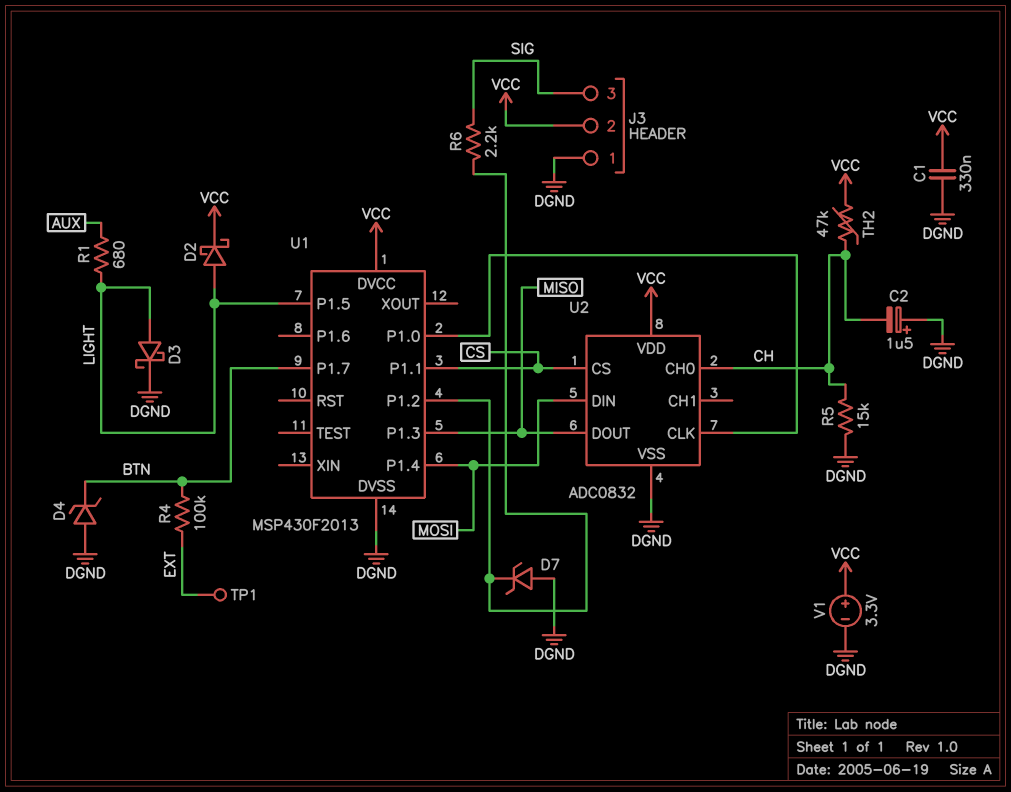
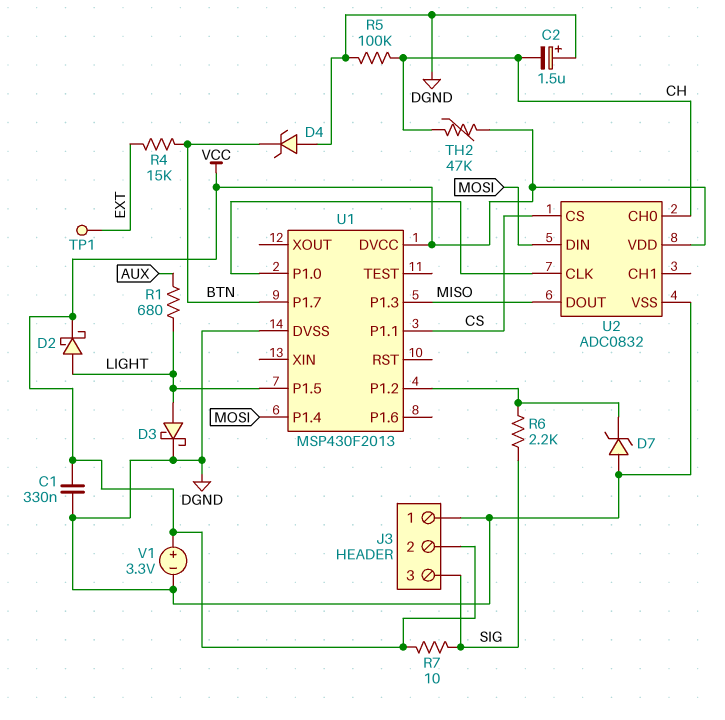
R4: 100k (BTN, EXT) -> 15k (BTN, EXT)
R5: 15k (CH, DGND) -> 100k (CH, DGND)
R7: none -> 10 (SIG, VCC)

